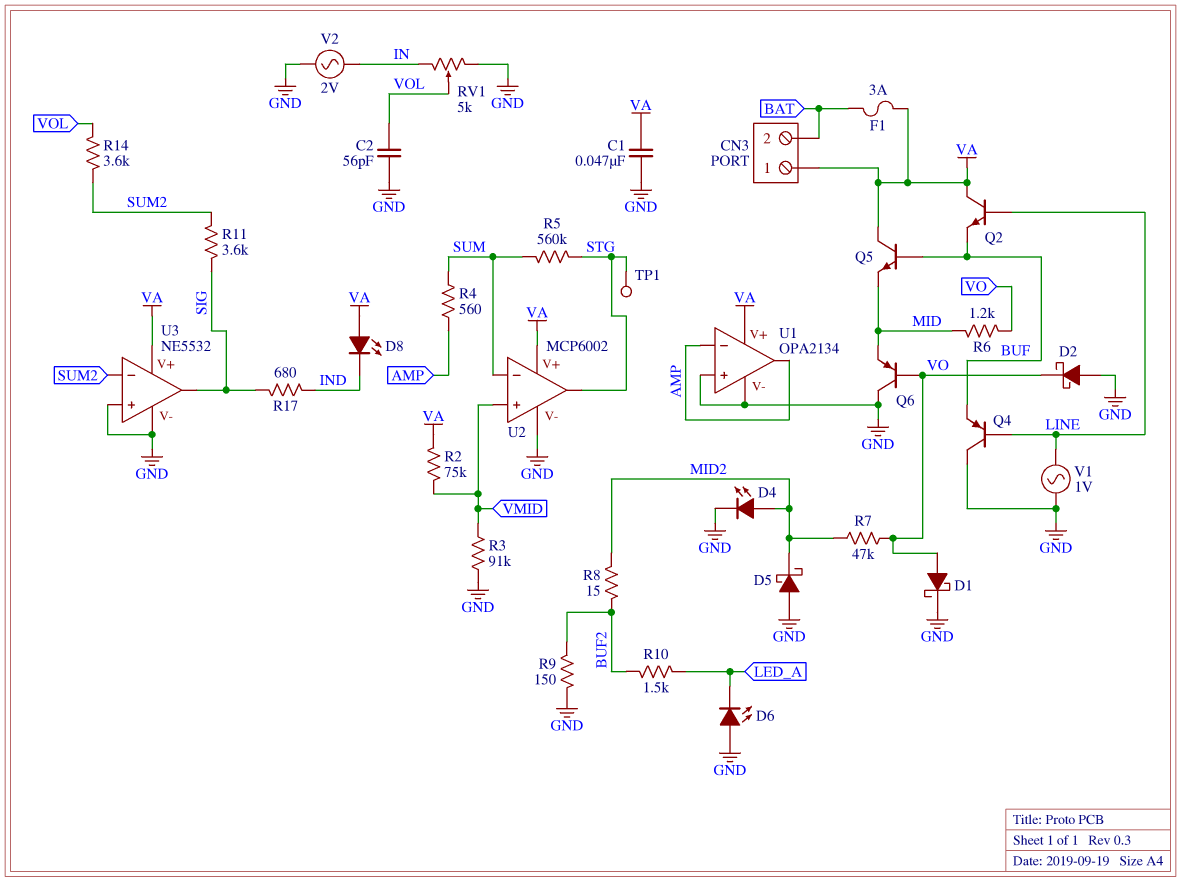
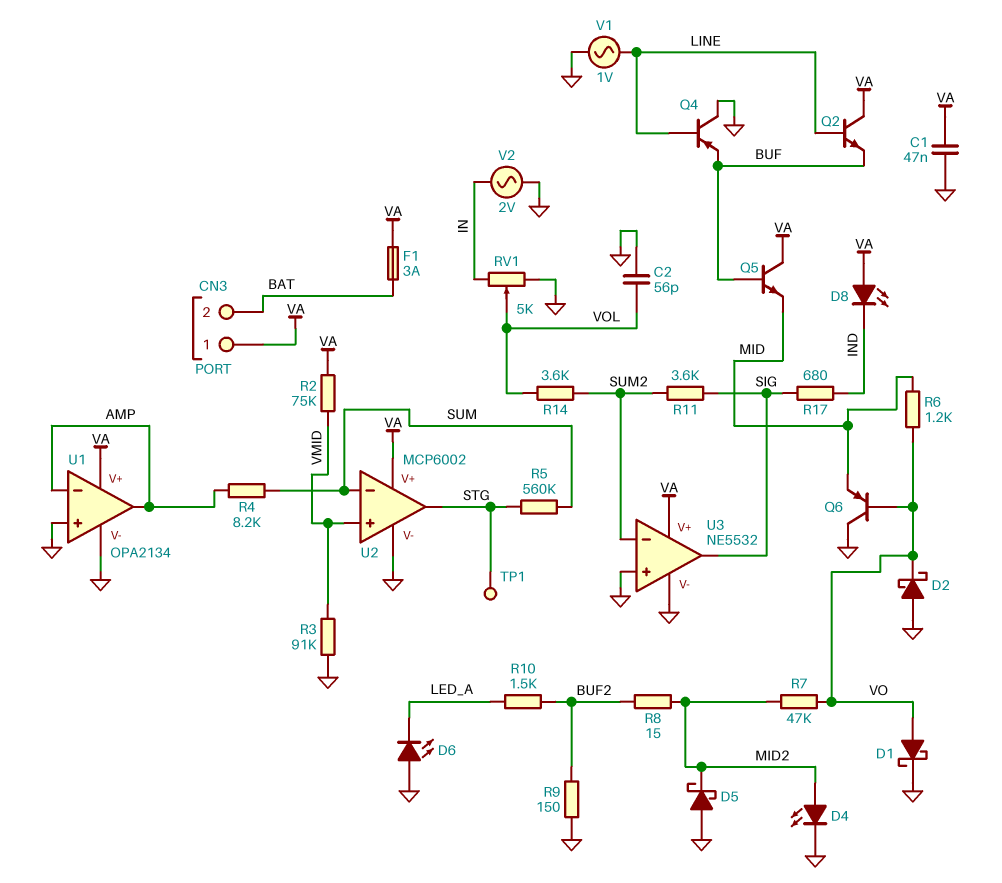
R4: 560 (AMP, SUM) -> 8.2k (AMP, SUM)

